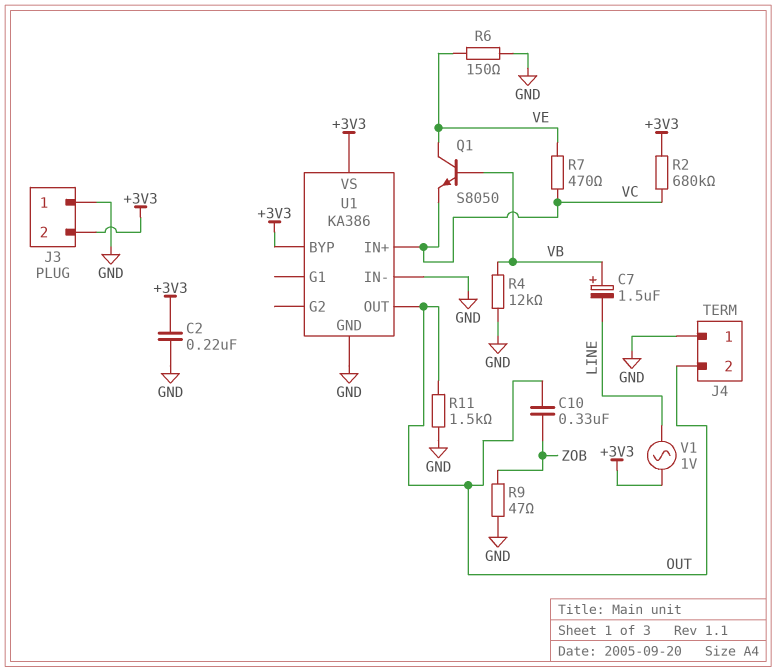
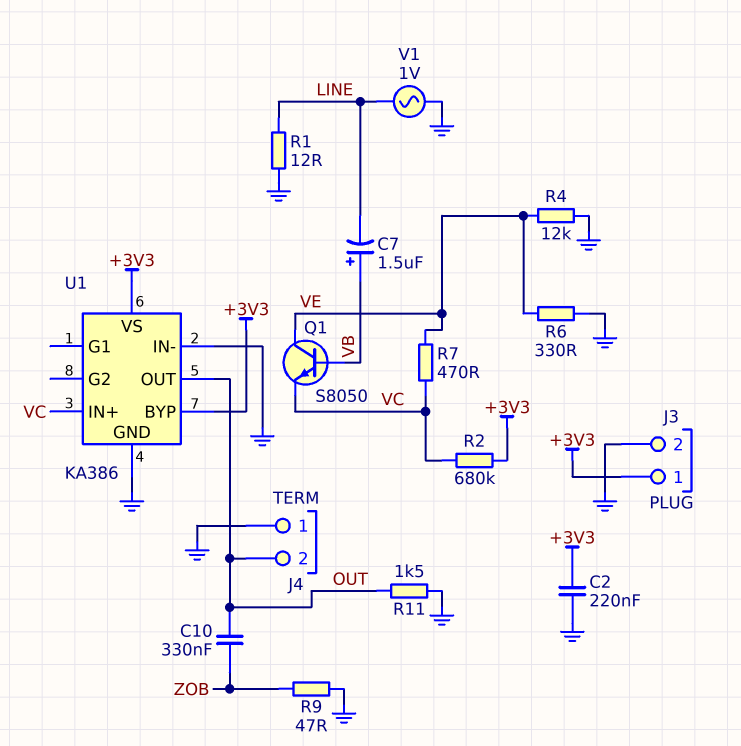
J3 pin 1: GND -> +3V3
J3 pin 2: +3V3 -> GND
R1: none -> 12 (GND, LINE)
R4: 12k (GND, VB) -> 12k (GND, VE)
R6: 150 (GND, VE) -> 330 (GND, VE)
V1: AC 1V (+3V3, LINE) -> AC 1V (GND, LINE)

